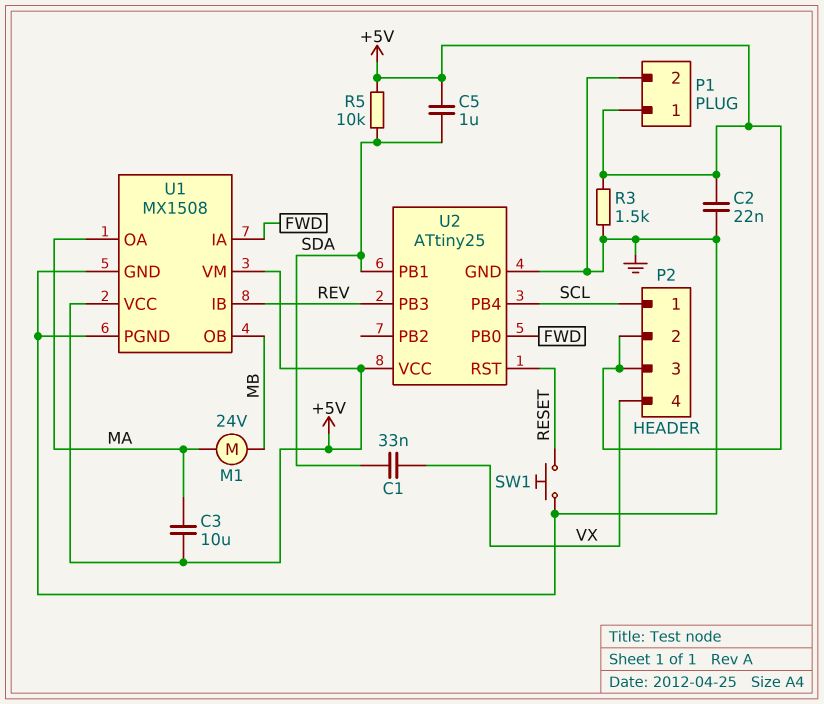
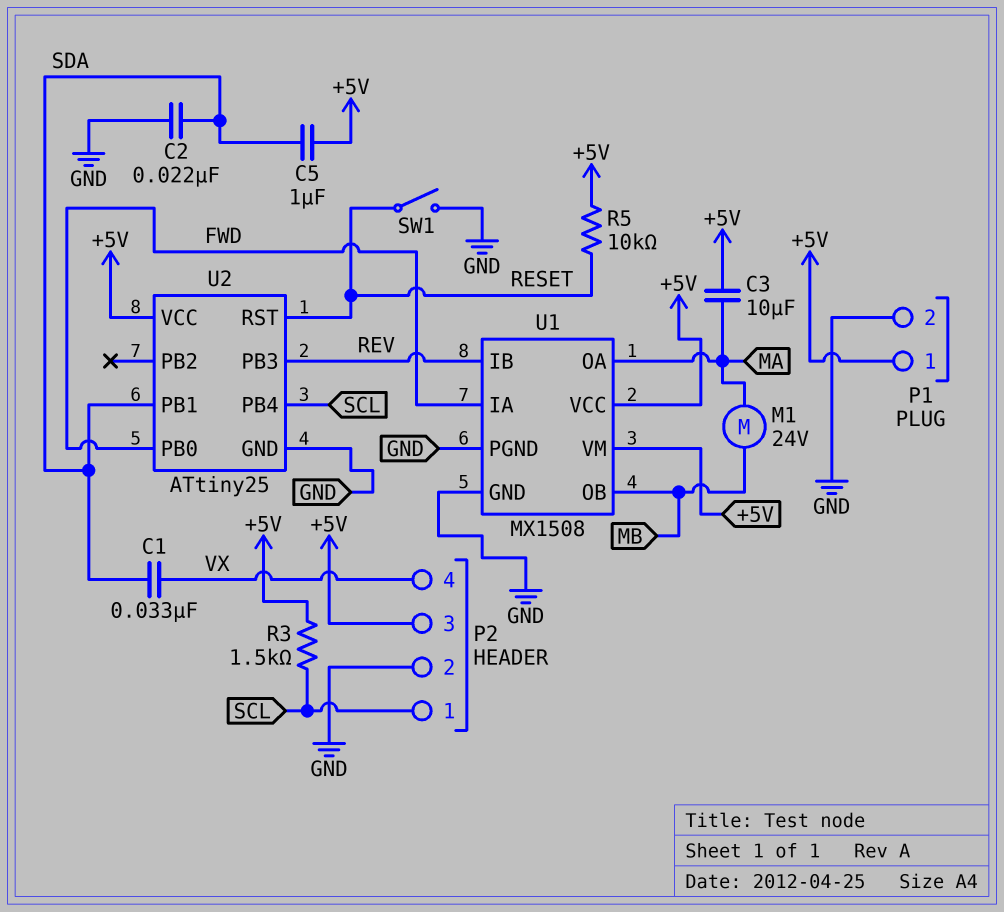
C2: 22nF (+5V, GND) -> 22nF (GND, SDA)
P2 pin 2: +5V -> GND
R3: 1.5k (+5V, GND) -> 1.5k (+5V, SCL)
R5: 10k (+5V, SDA) -> 10k (+5V, RESET)
SW1: button (GND, RESET) -> switch (GND, RESET)

